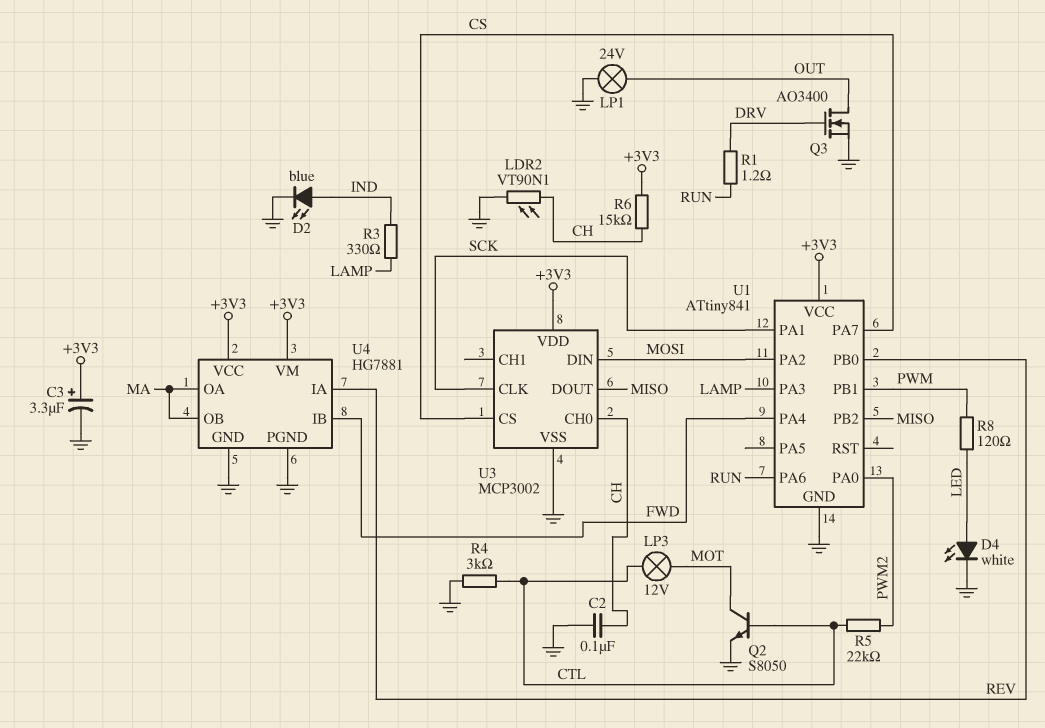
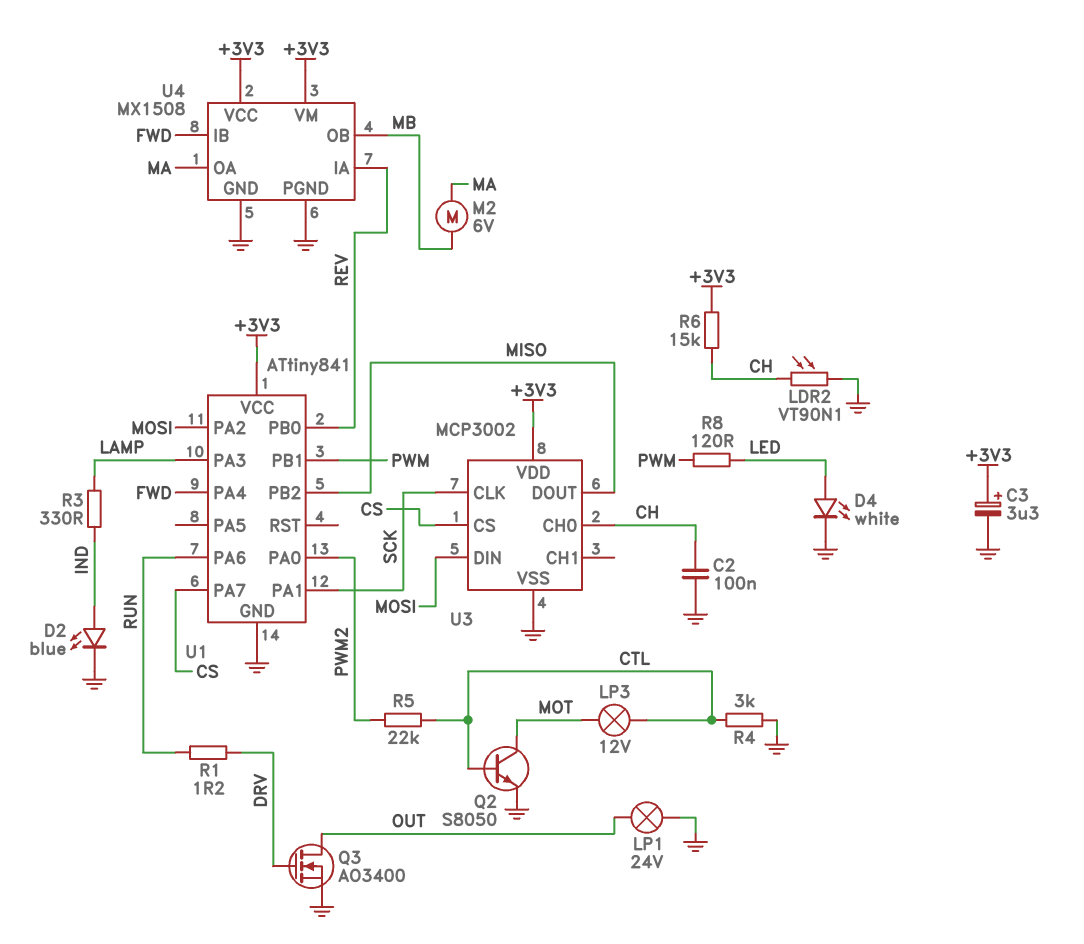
M2: none -> motor 6V (MA, MB)
U4: HG7881 -> MX1508
U4 pin OB: MA -> MB

